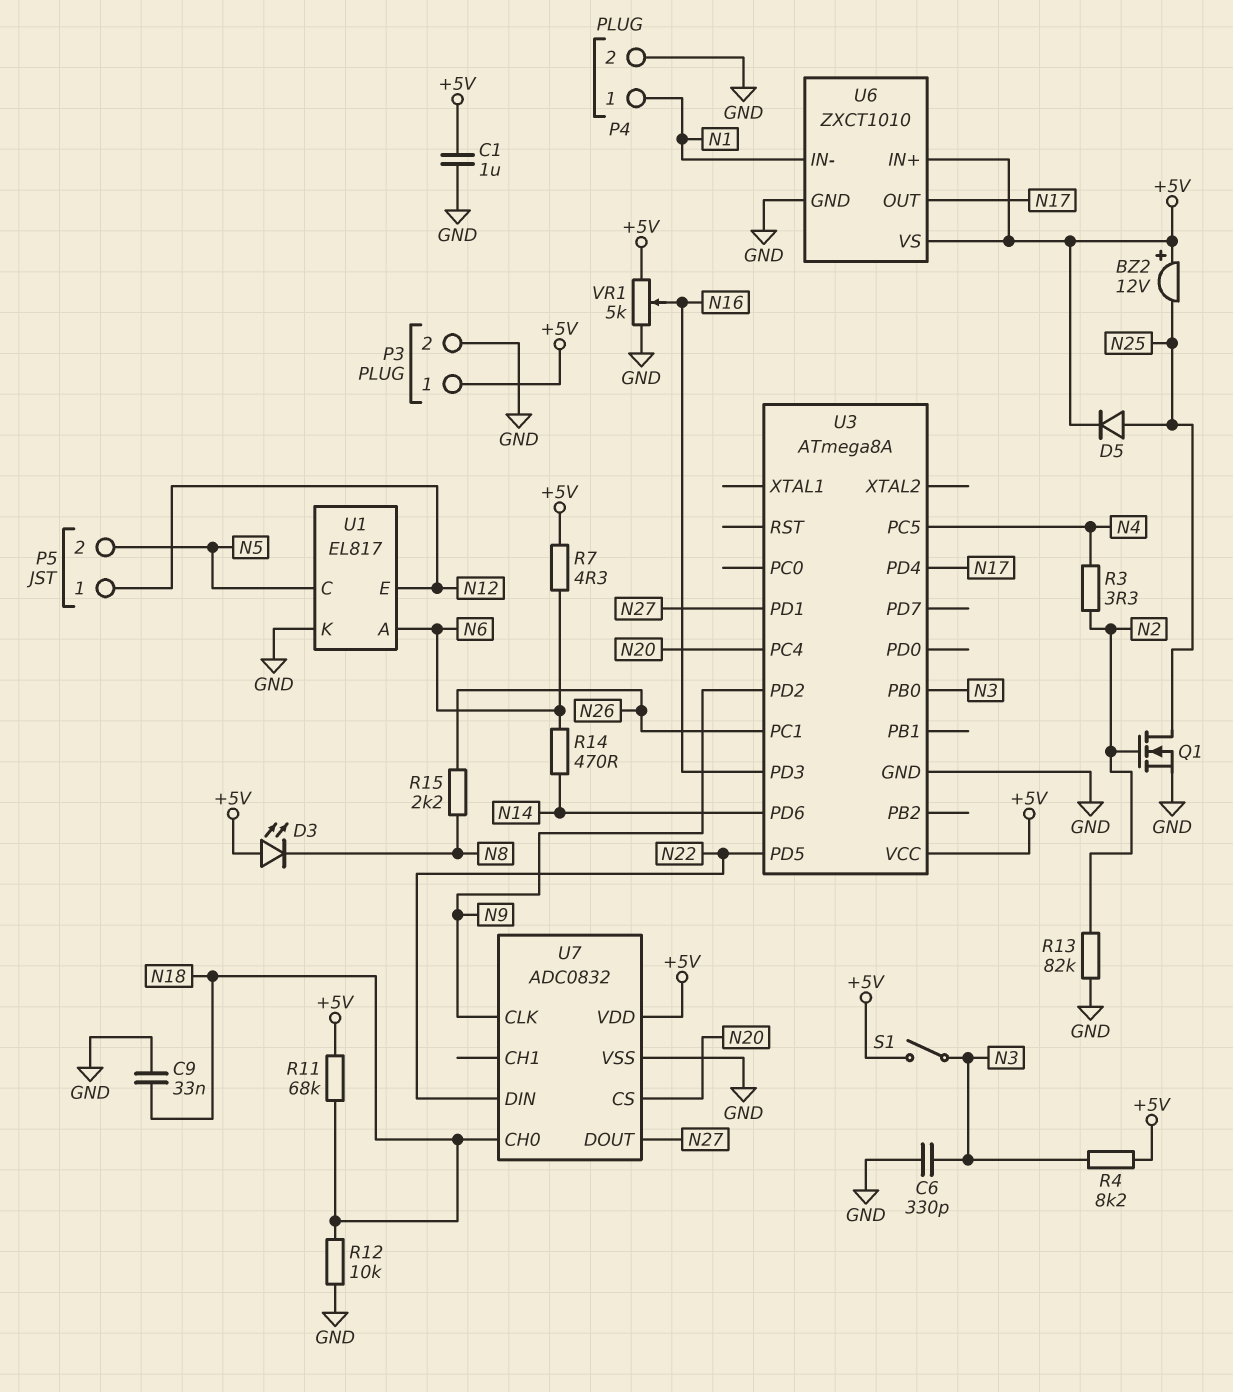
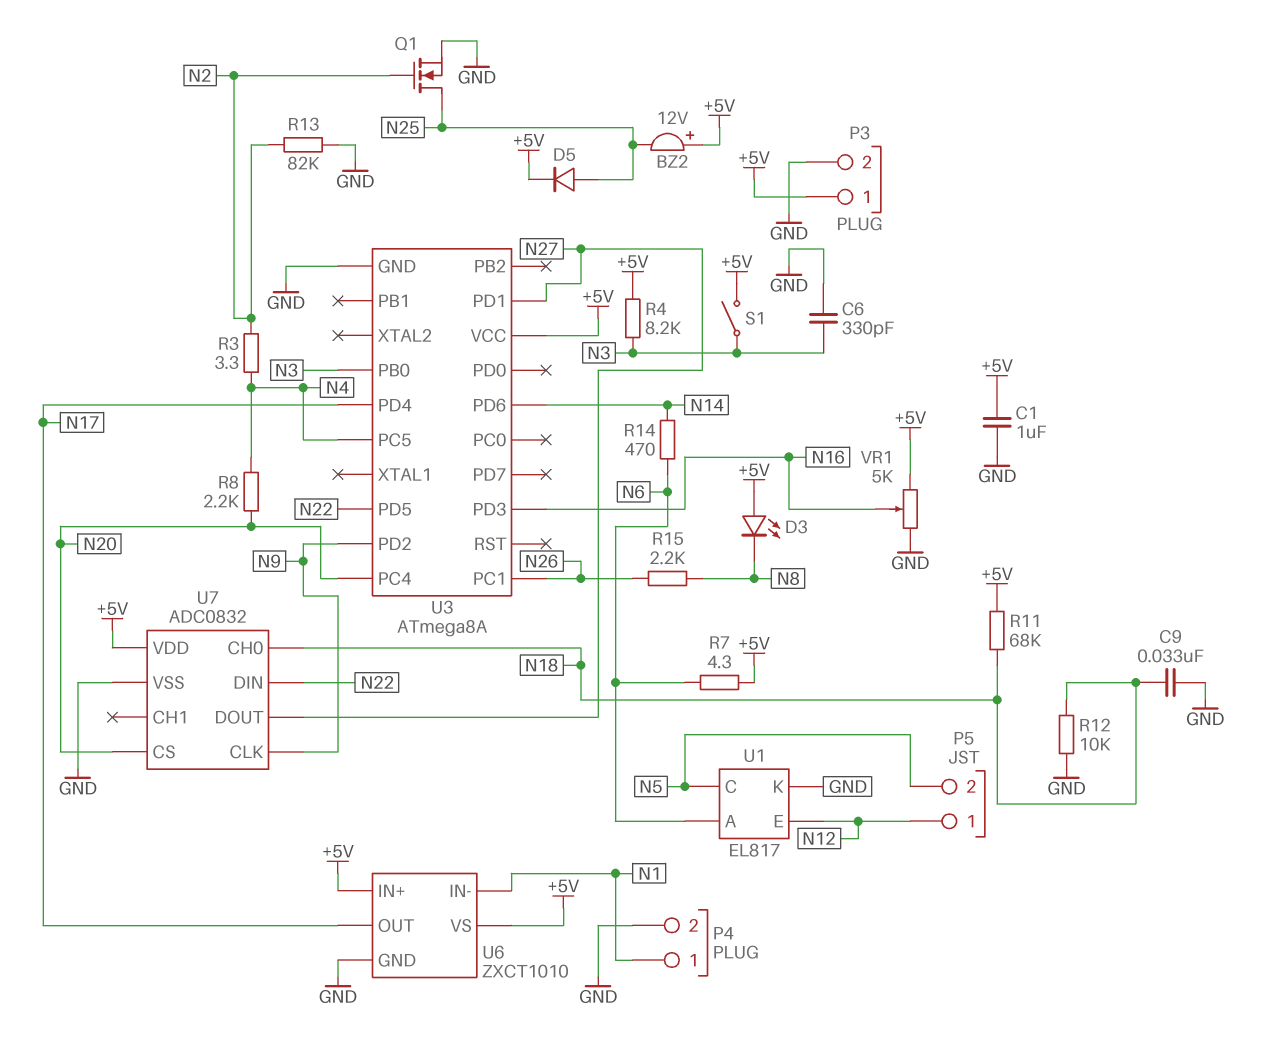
R8: none -> 2.2k (N4, N20)

